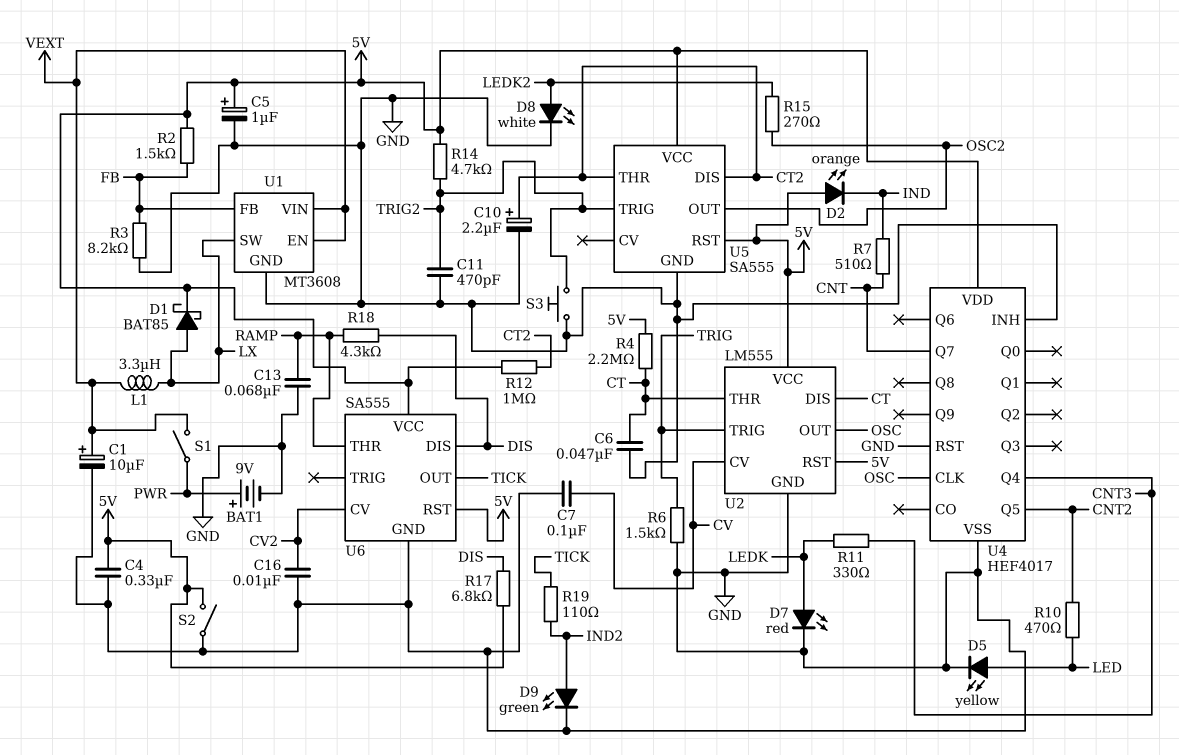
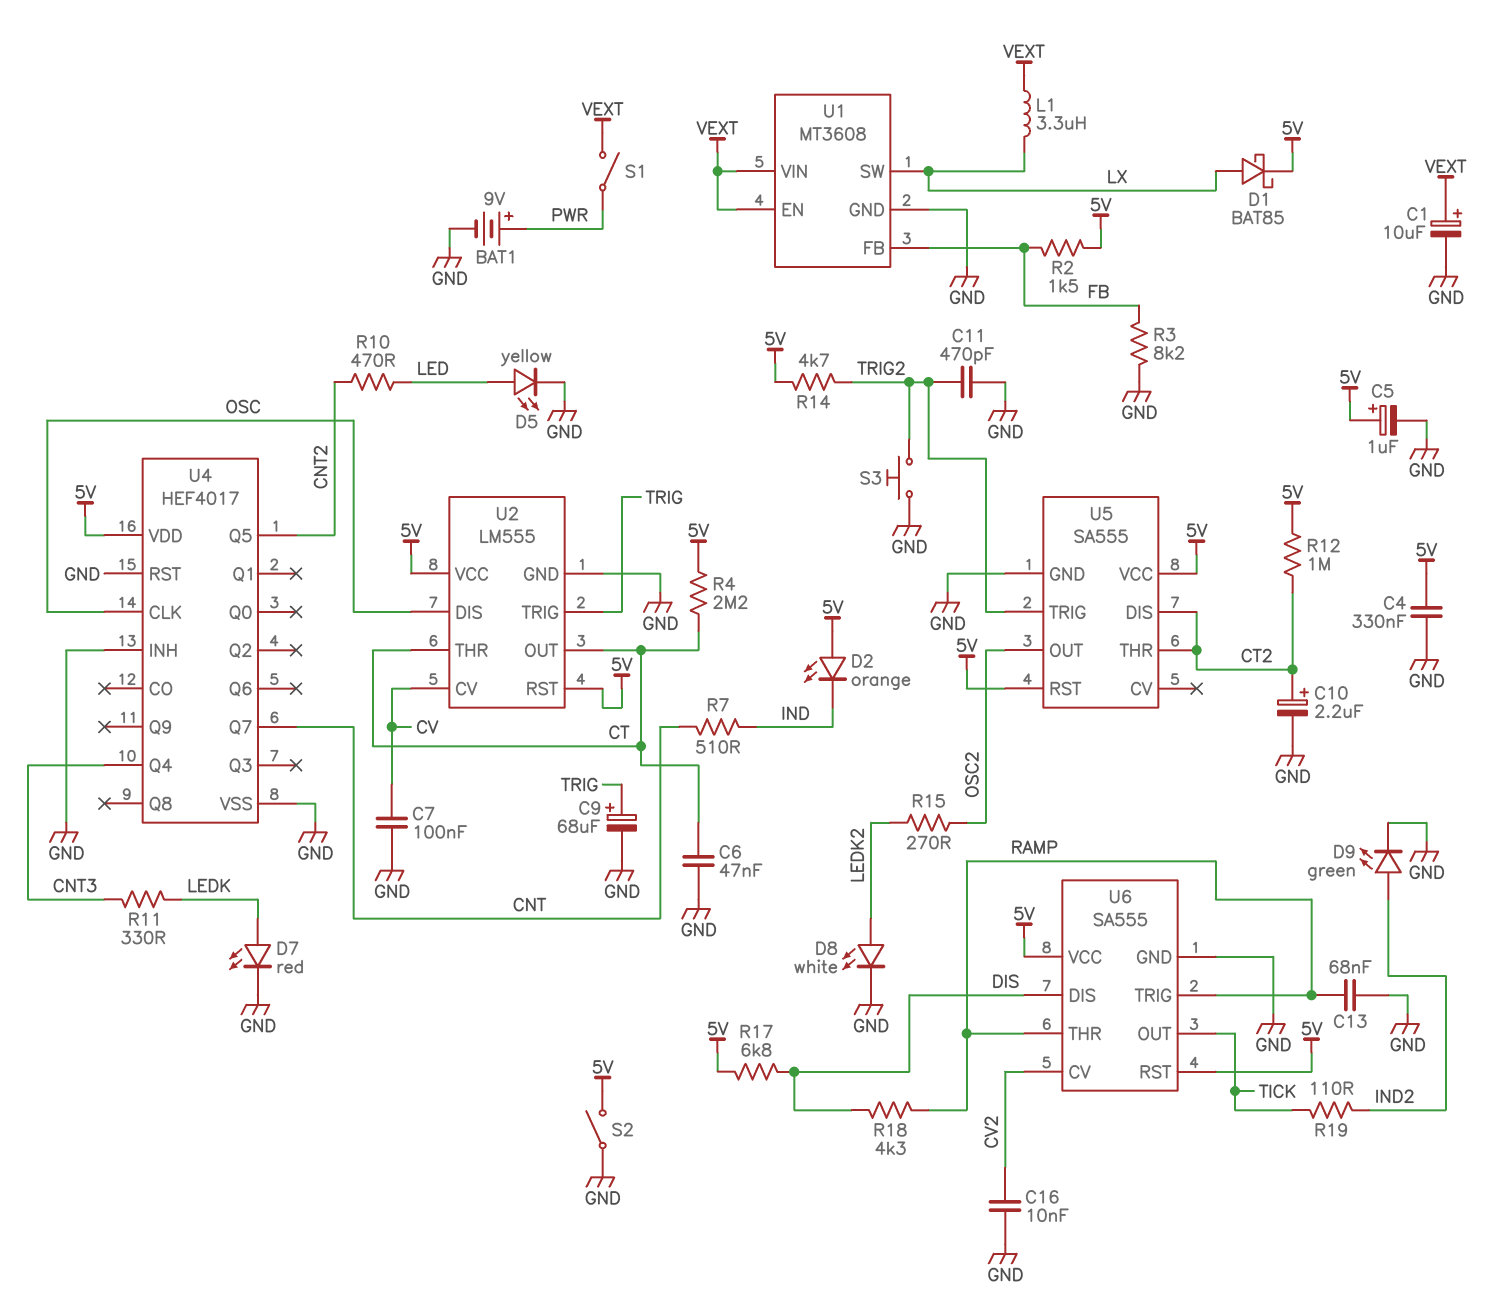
C9: none -> 68uF (plus TRIG, minus GND)
R6: 1.5k (GND, TRIG) -> none
U2 pin DIS: CT -> OSC
U2 pin OUT: OSC -> CT
U6 pin TRIG: none -> RAMP

